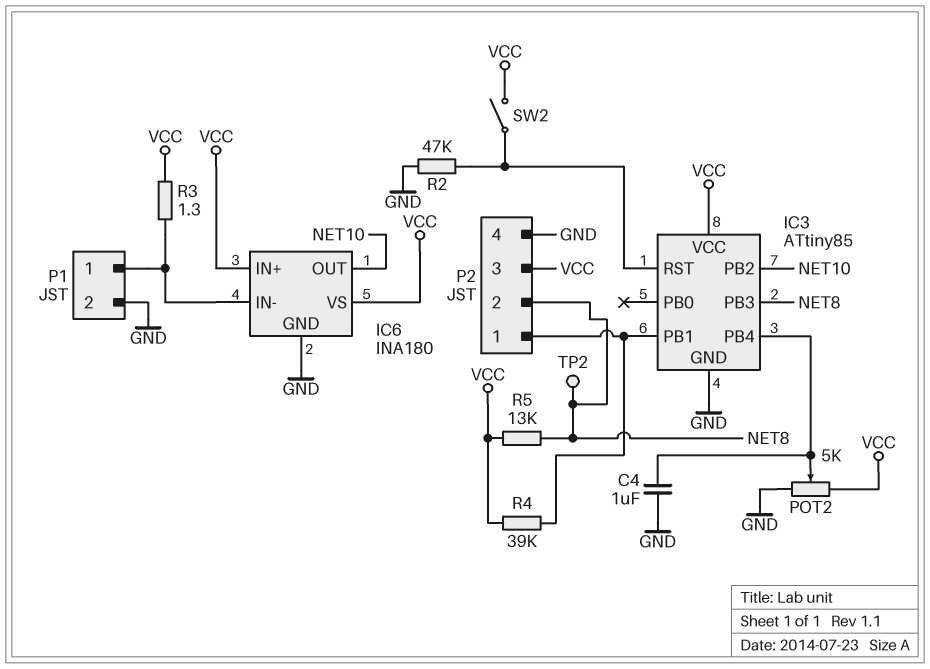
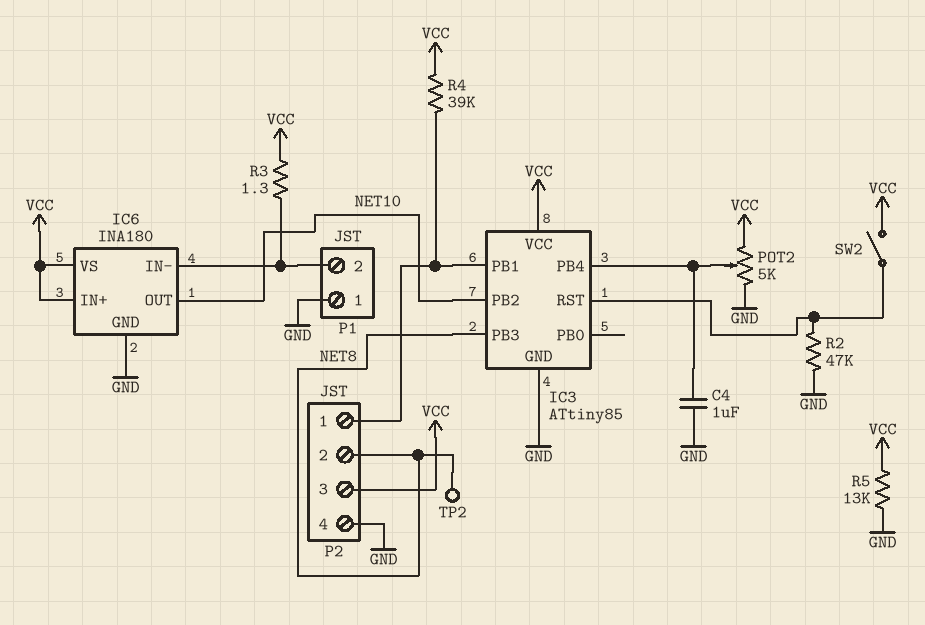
P1 pin 1: IC6/IN- -> GND
P1 pin 2: GND -> IC6/IN-
R5: 13k (NET8, VCC) -> 13k (GND, VCC)

